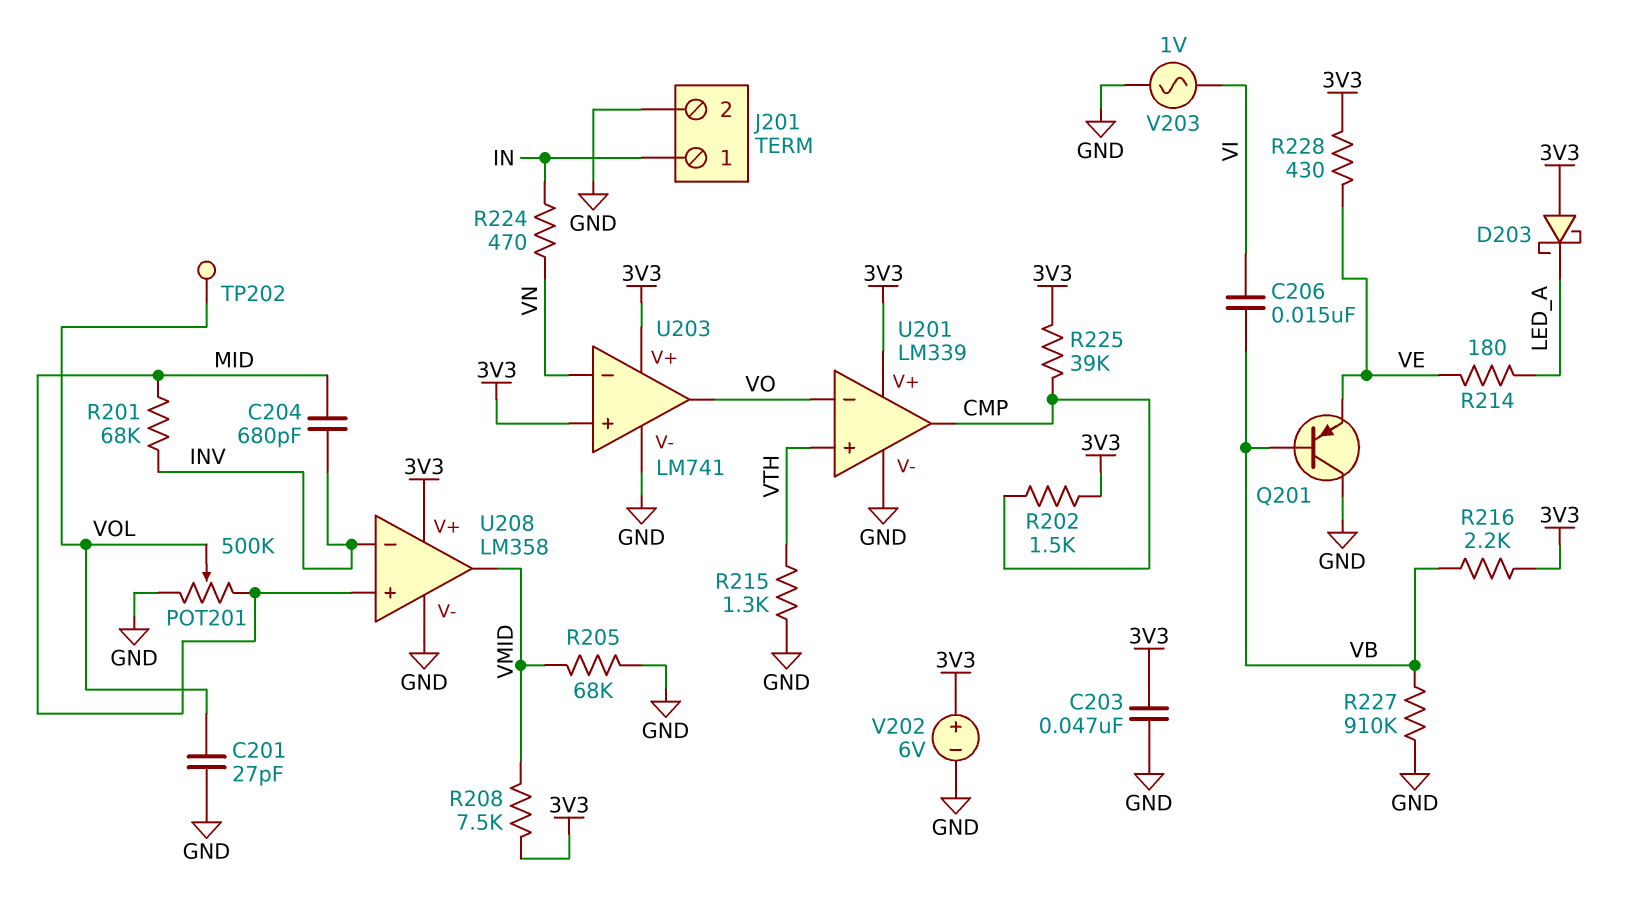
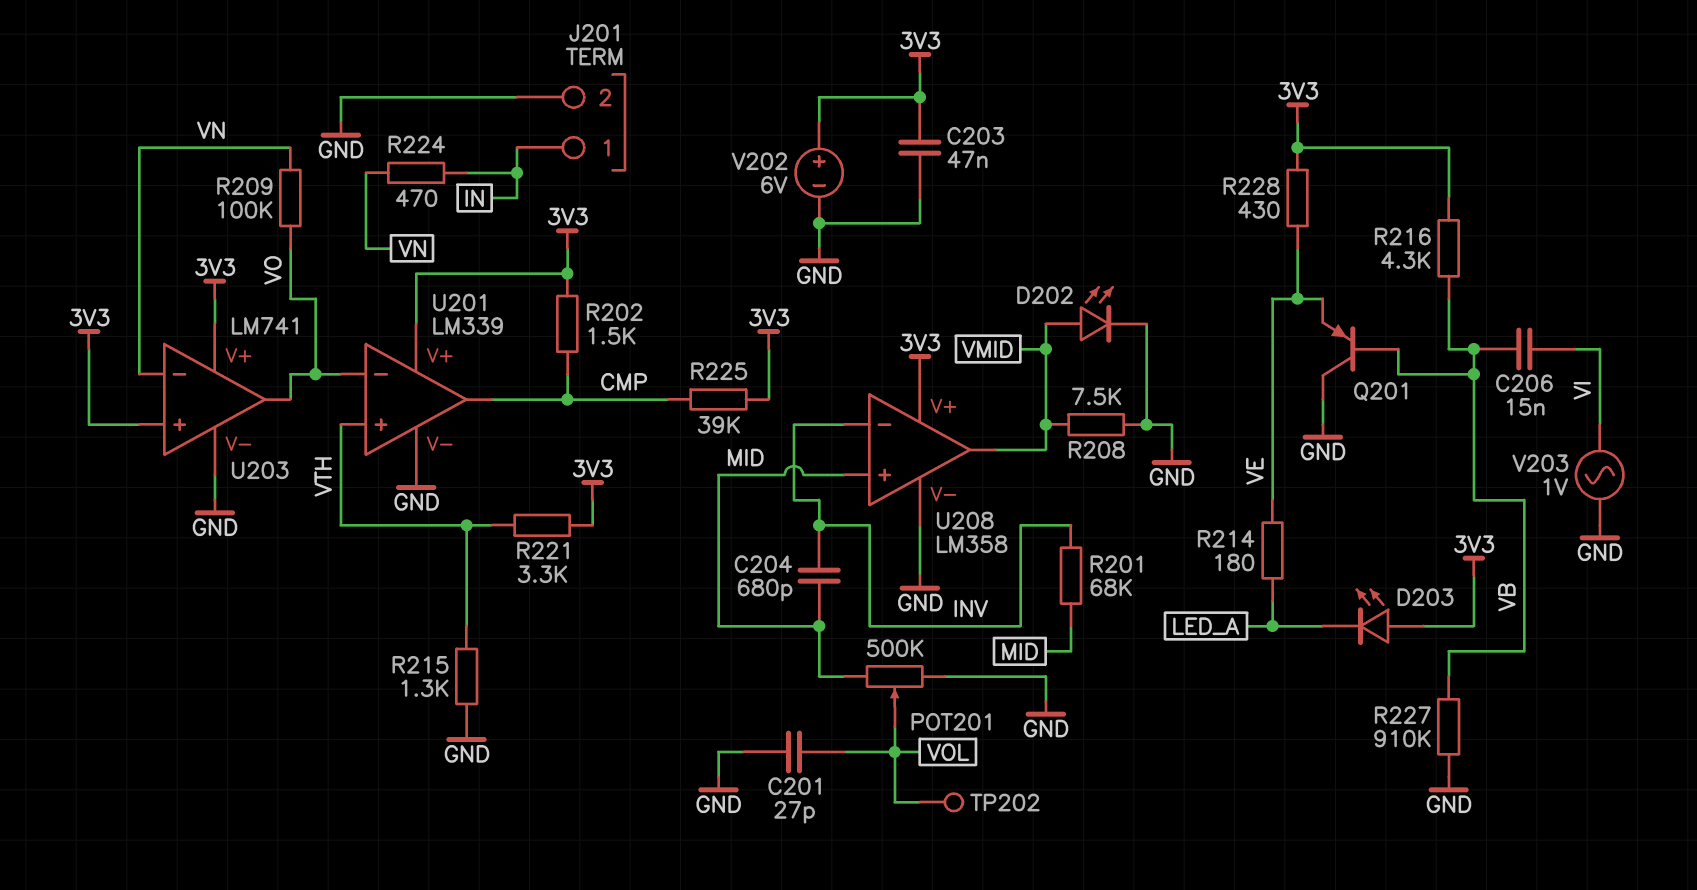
D202: none -> LED (A VMID, K GND)
D203: schottky (A 3V3, K LED_A) -> LED (A 3V3, K LED_A)
R205: 68k (GND, VMID) -> none
R208: 7.5k (3V3, VMID) -> 7.5k (GND, VMID)
R209: none -> 100k (VN, VO)
R216: 2.2k (3V3, VB) -> 4.3k (3V3, VB)
R221: none -> 3.3k (3V3, VTH)

